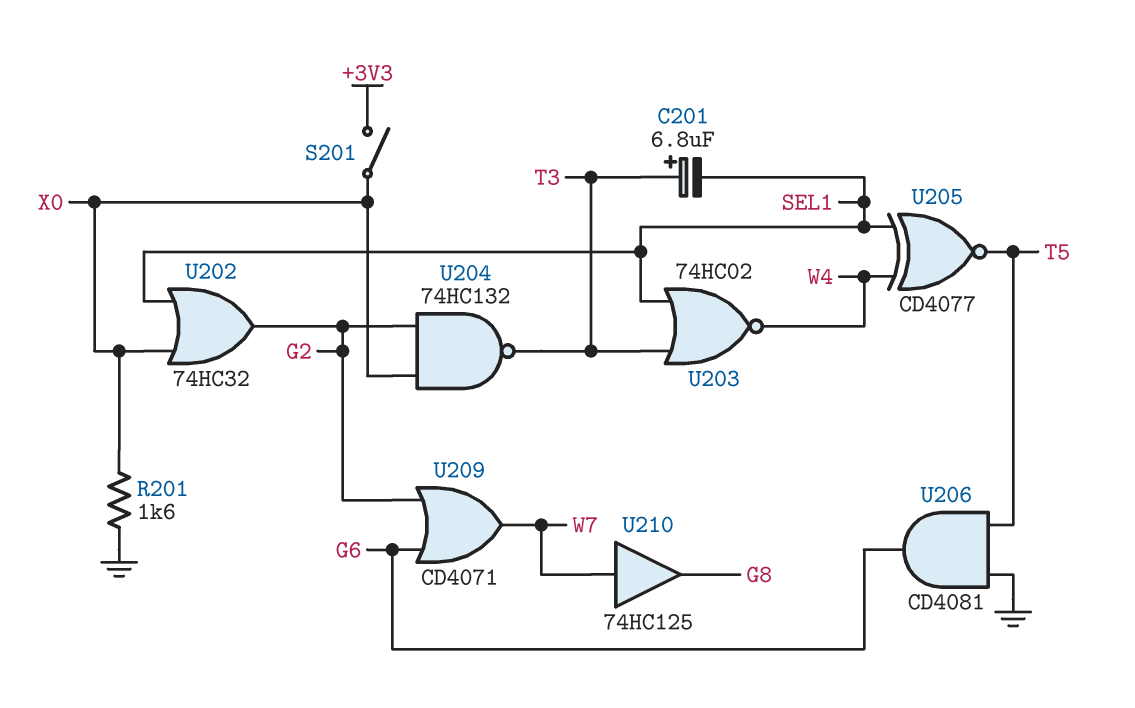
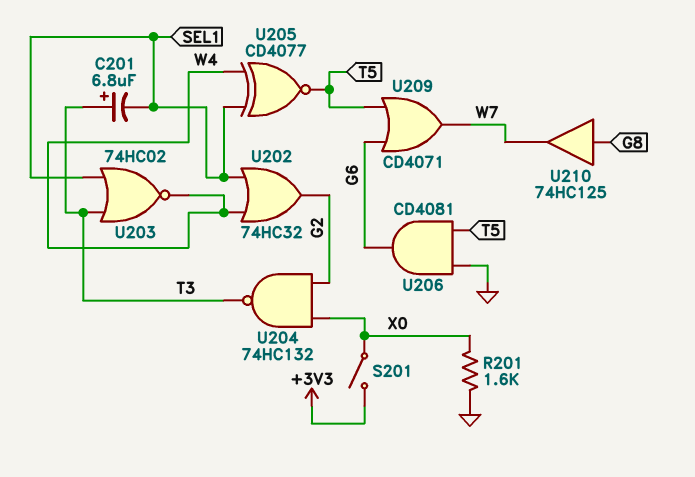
U202: OR 74HC32 (in SEL1, in X0, out G2) -> OR 74HC32 (in SEL1, in W4, out G2)
U209: OR CD4071 (in G2, in G6, out W7) -> OR CD4071 (in G6, in T5, out W7)
U210: buffer 74HC125 (in W7, out G8) -> buffer 74HC125 (in G8, out W7)

